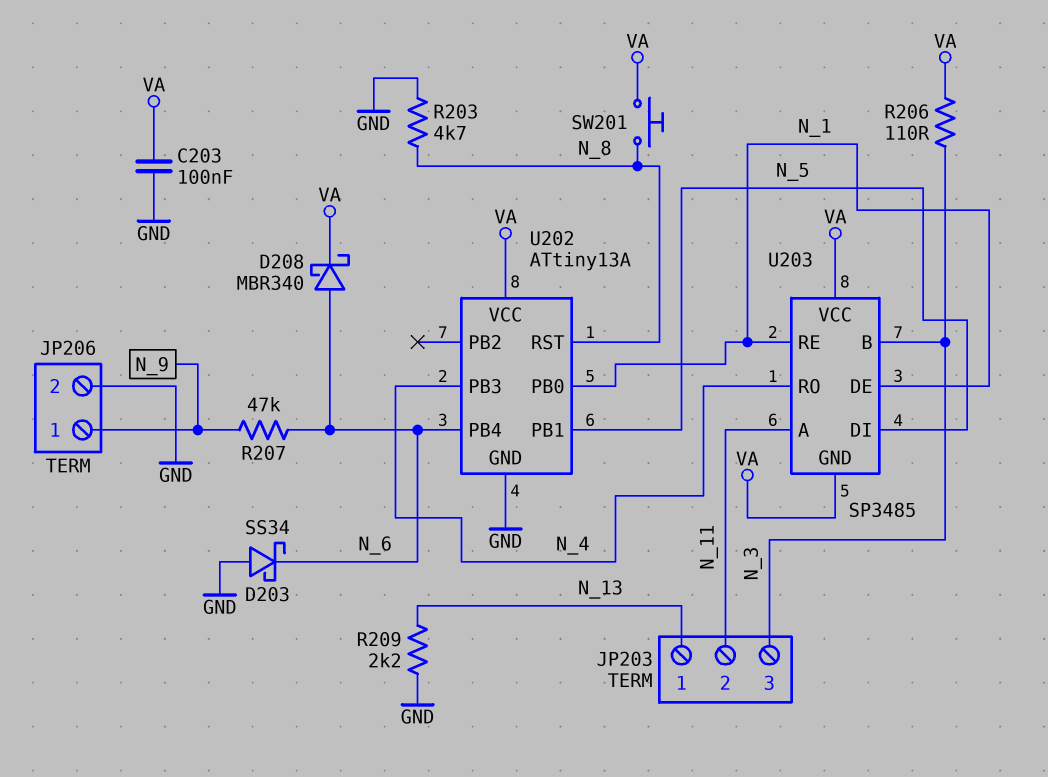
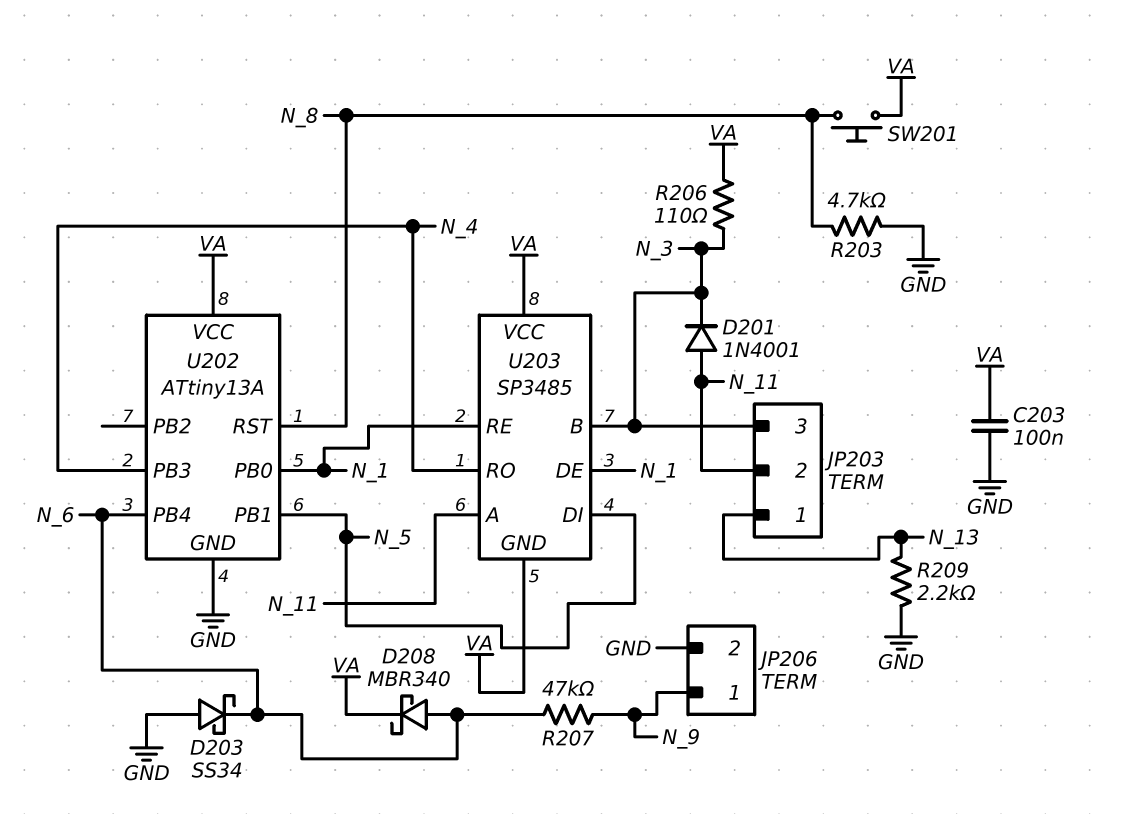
D201: none -> diode 1N4001 (A N_11, K N_3)

